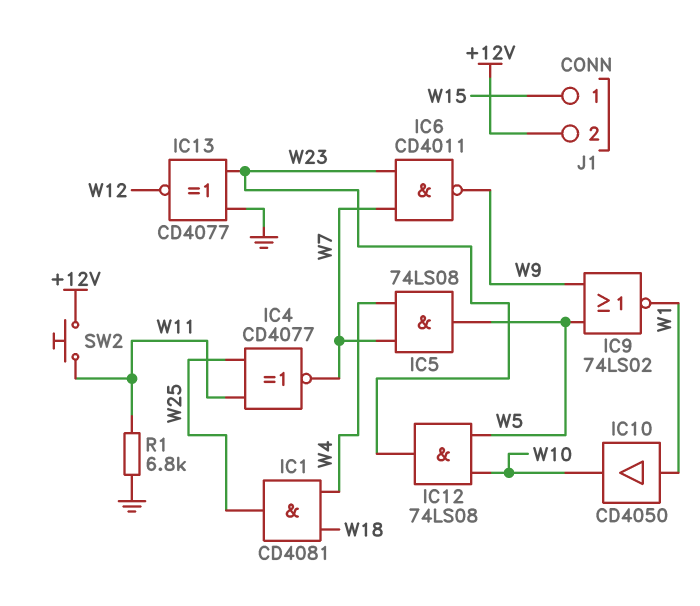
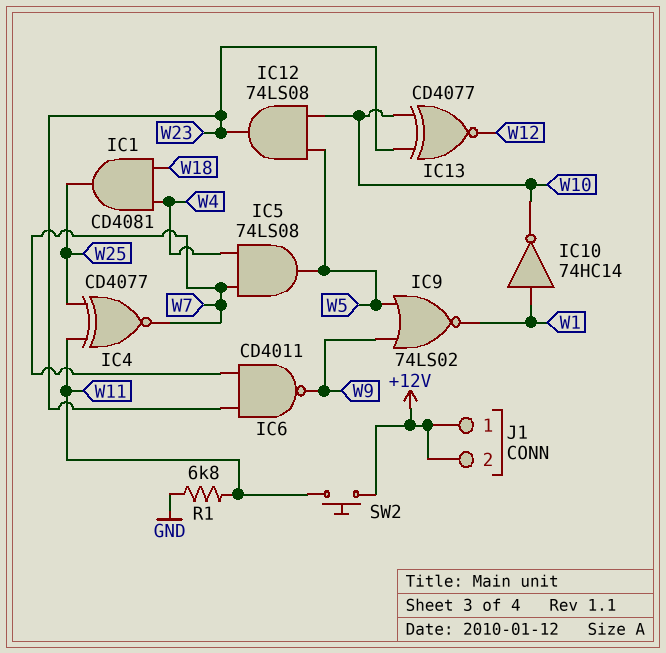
IC10: buffer CD4050 (in W1, out W10) -> NOT 74HC14 (in W1, out W10)
IC13: XNOR CD4077 (in GND, in W23, out W12) -> XNOR CD4077 (in W10, in W23, out W12)
J1 pin 1: W15 -> +12V

